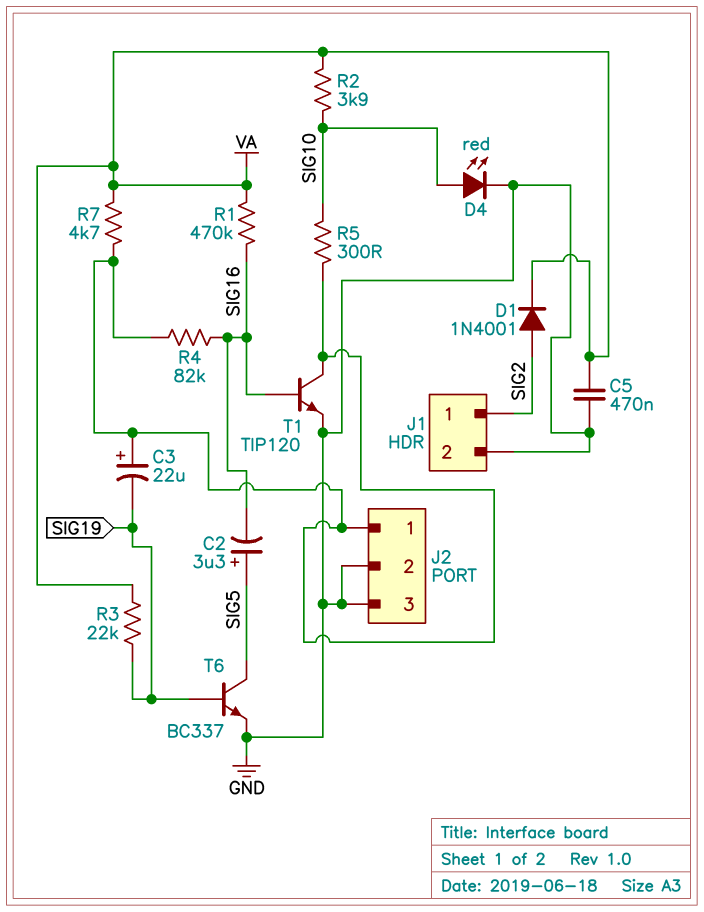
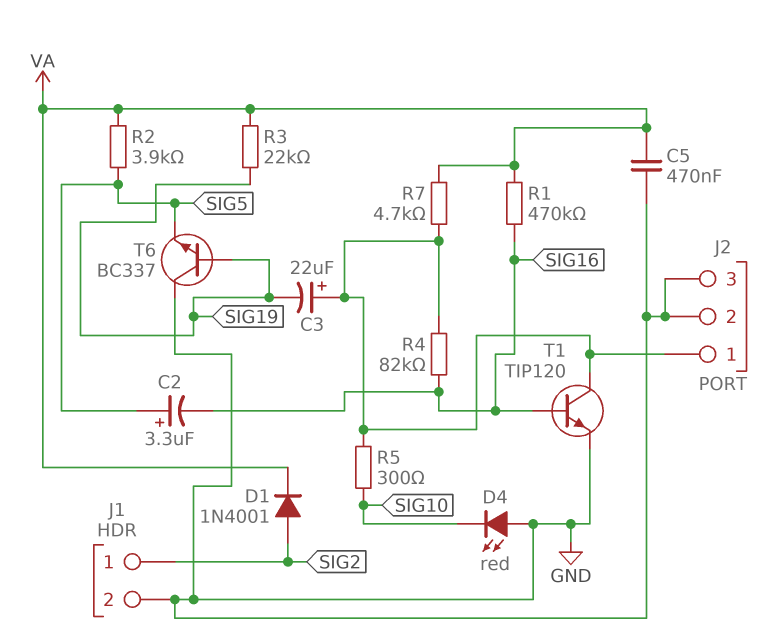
D4: LED red (A SIG10, K GND) -> LED red (A GND, K SIG10)
R2: 3.9k (SIG10, VA) -> 3.9k (SIG5, VA)
T6: NPN BC337 (B SIG19, C SIG5, E GND) -> NPN BC337 (B SIG19, C GND, E SIG5)

